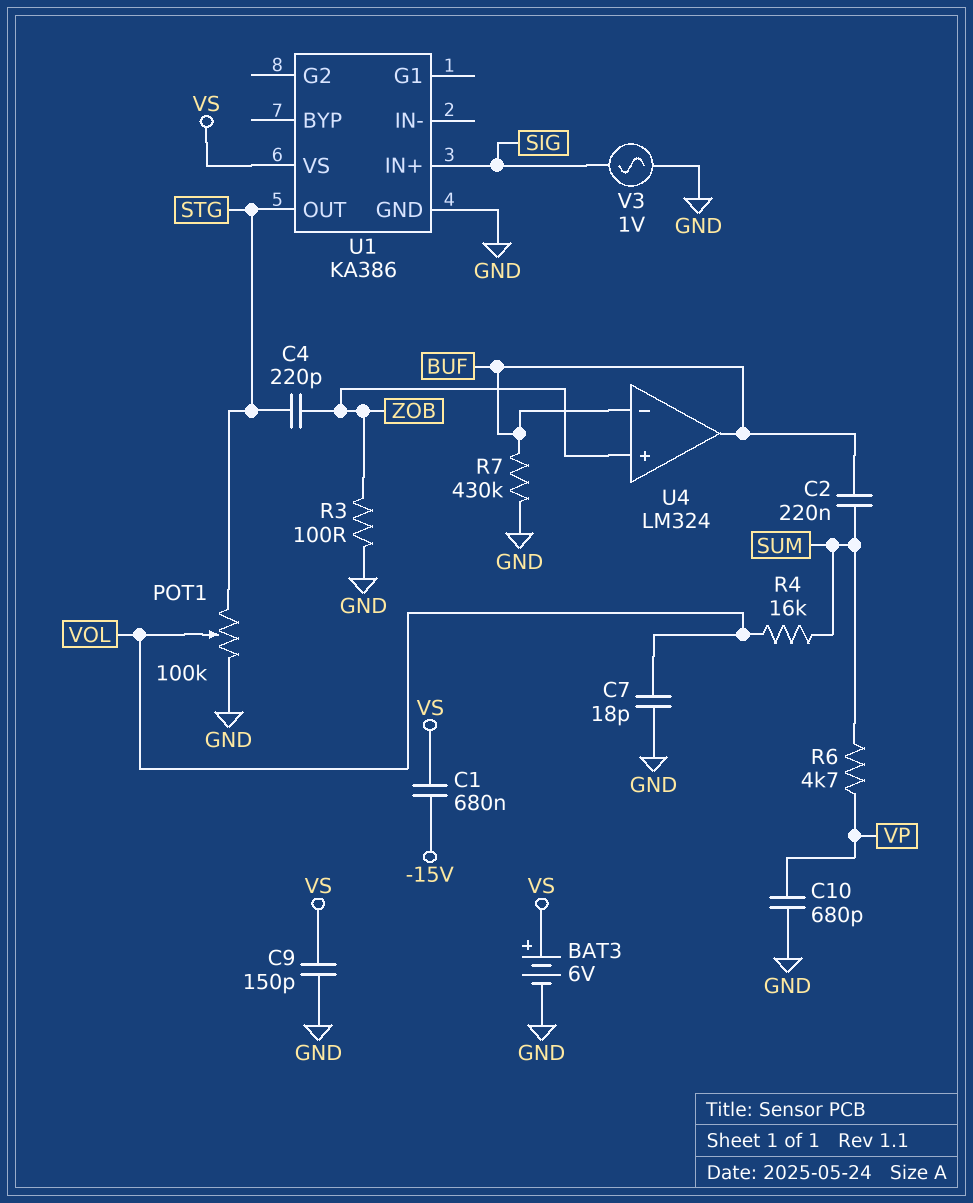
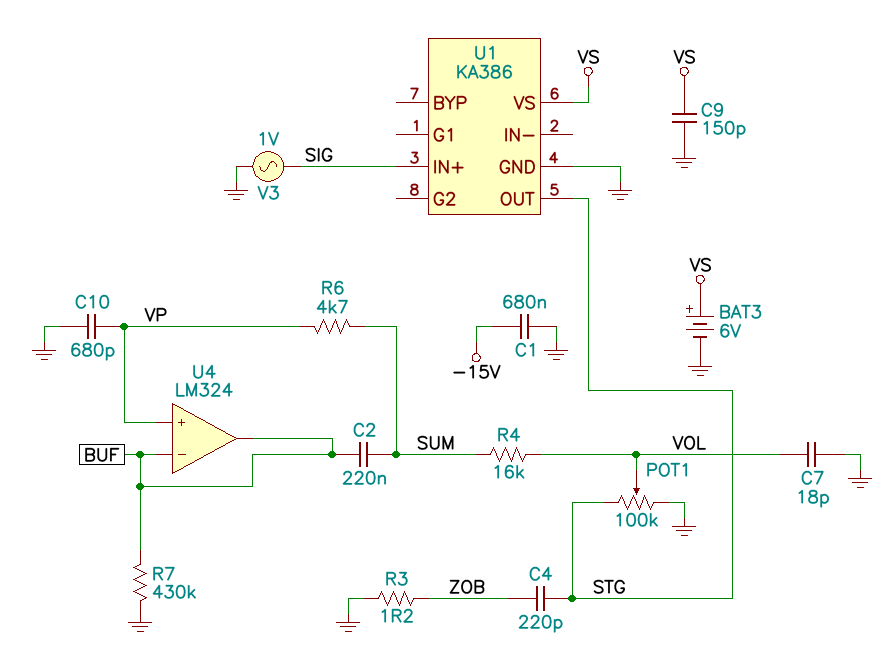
C1: 680nF (-15V, VS) -> 680nF (-15V, GND)
R3: 100 (GND, ZOB) -> 1.2 (GND, ZOB)
U4 pin in+: ZOB -> VP

